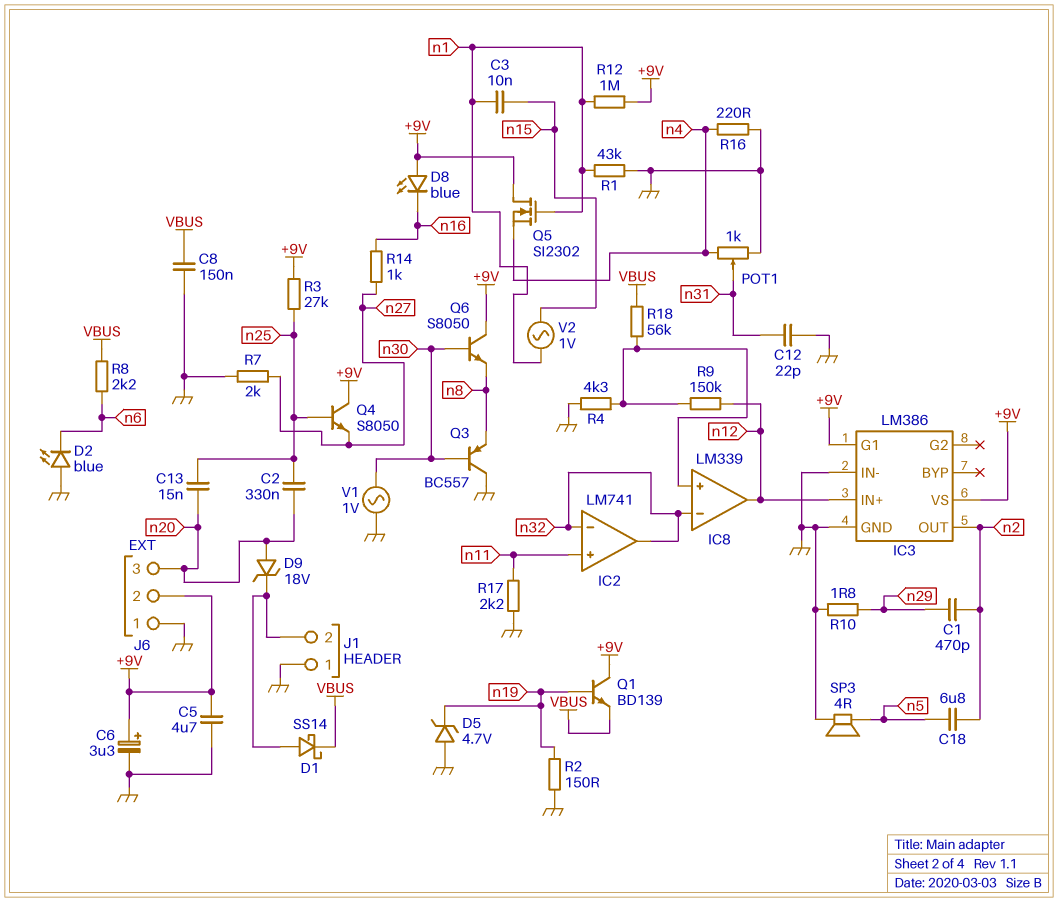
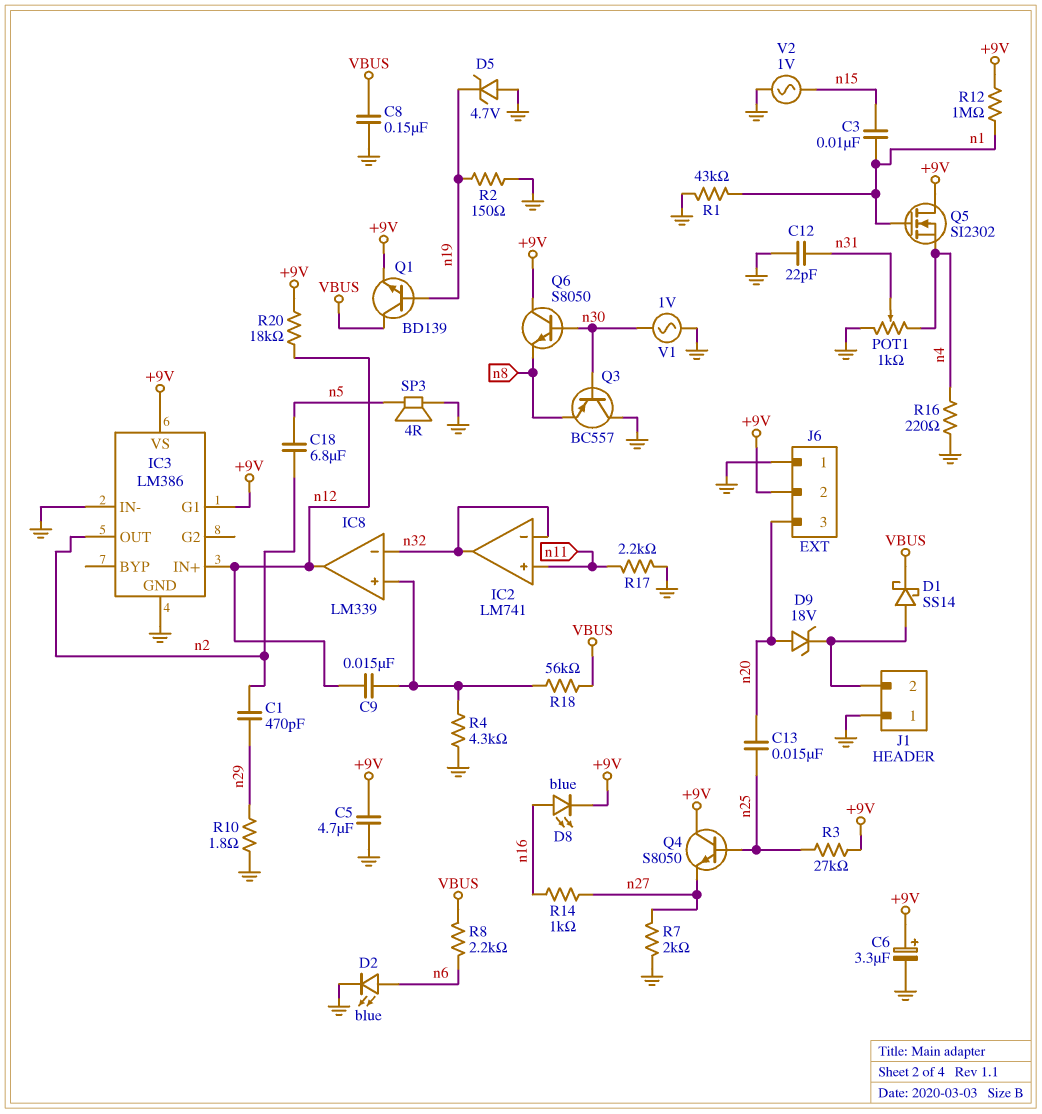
C2: 330nF (n20, n25) -> none
C9: none -> 15nF (IC8/in+, n12)
D2: LED blue (A GND, K n6) -> LED blue (A n6, K GND)
D8: LED blue (A +9V, K n16) -> LED blue (A n16, K +9V)
Q1: NPN BD139 (B n19, C +9V, E VBUS) -> NPN BD139 (B n19, C VBUS, E +9V)
R9: 150k (IC8/in+, n12) -> none
R20: none -> 18k (+9V, n12)
V2: AC 1V (n1, n15) -> AC 1V (GND, n15)

